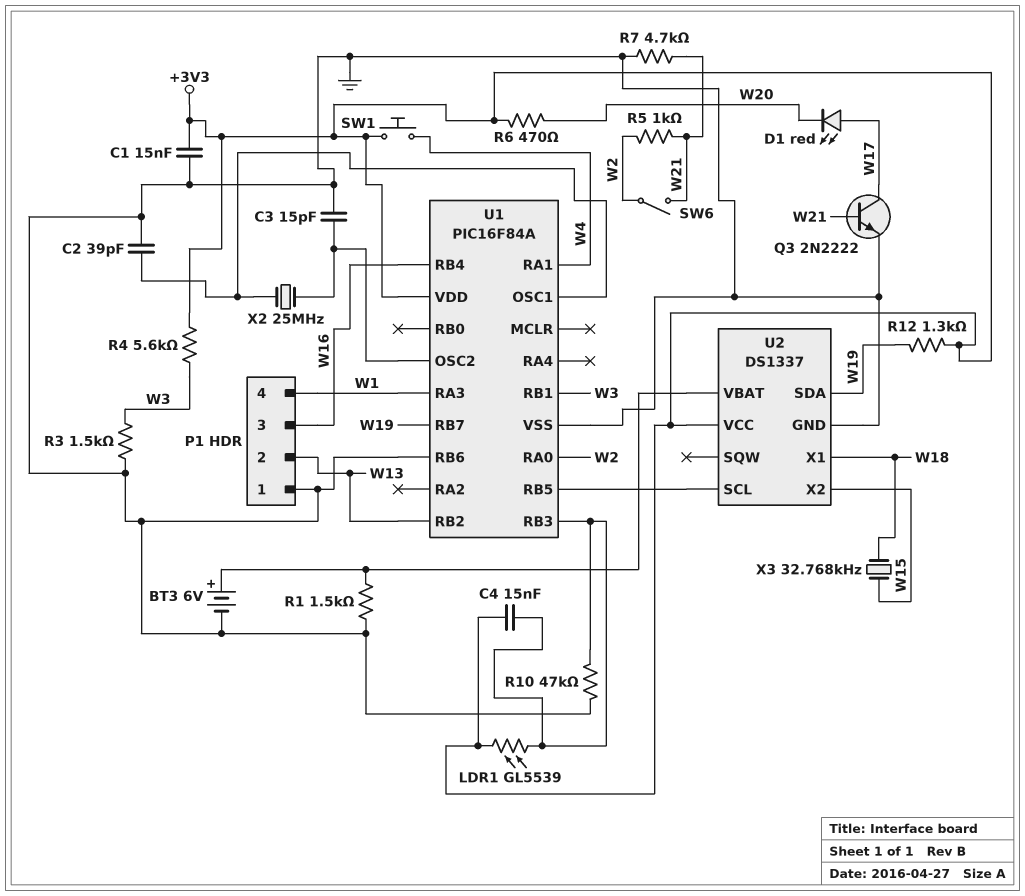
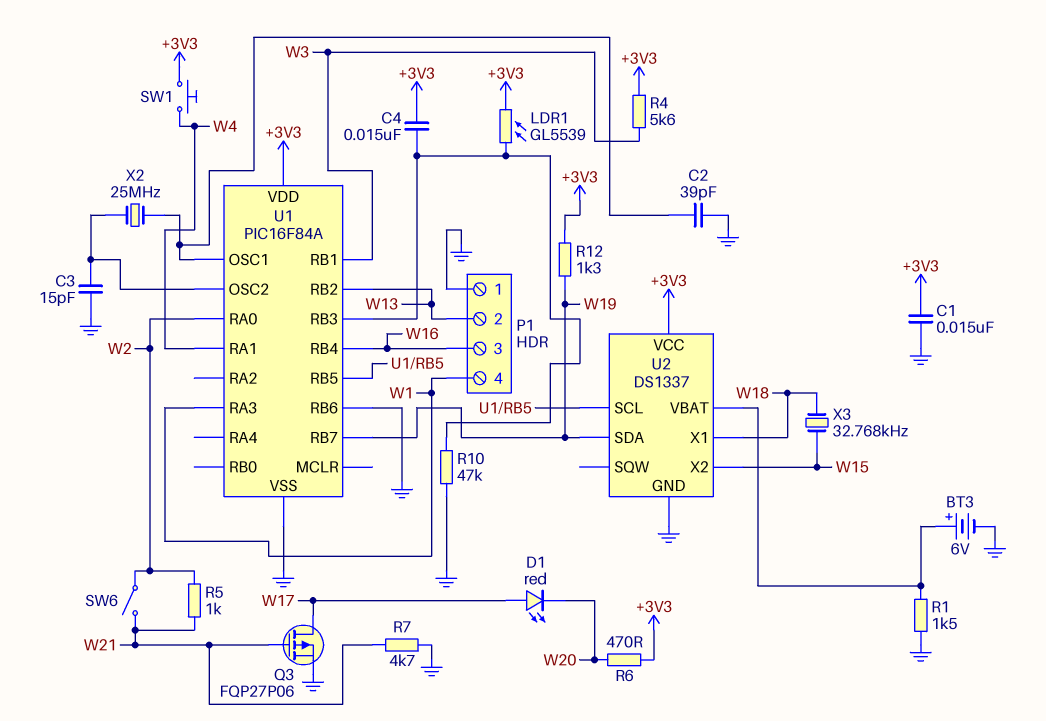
Q3: NPN 2N2222 (B W21, C W17, E GND) -> PMOS FQP27P06 (G W21, D W17, S GND)
R3: 1.5k (GND, W3) -> none

